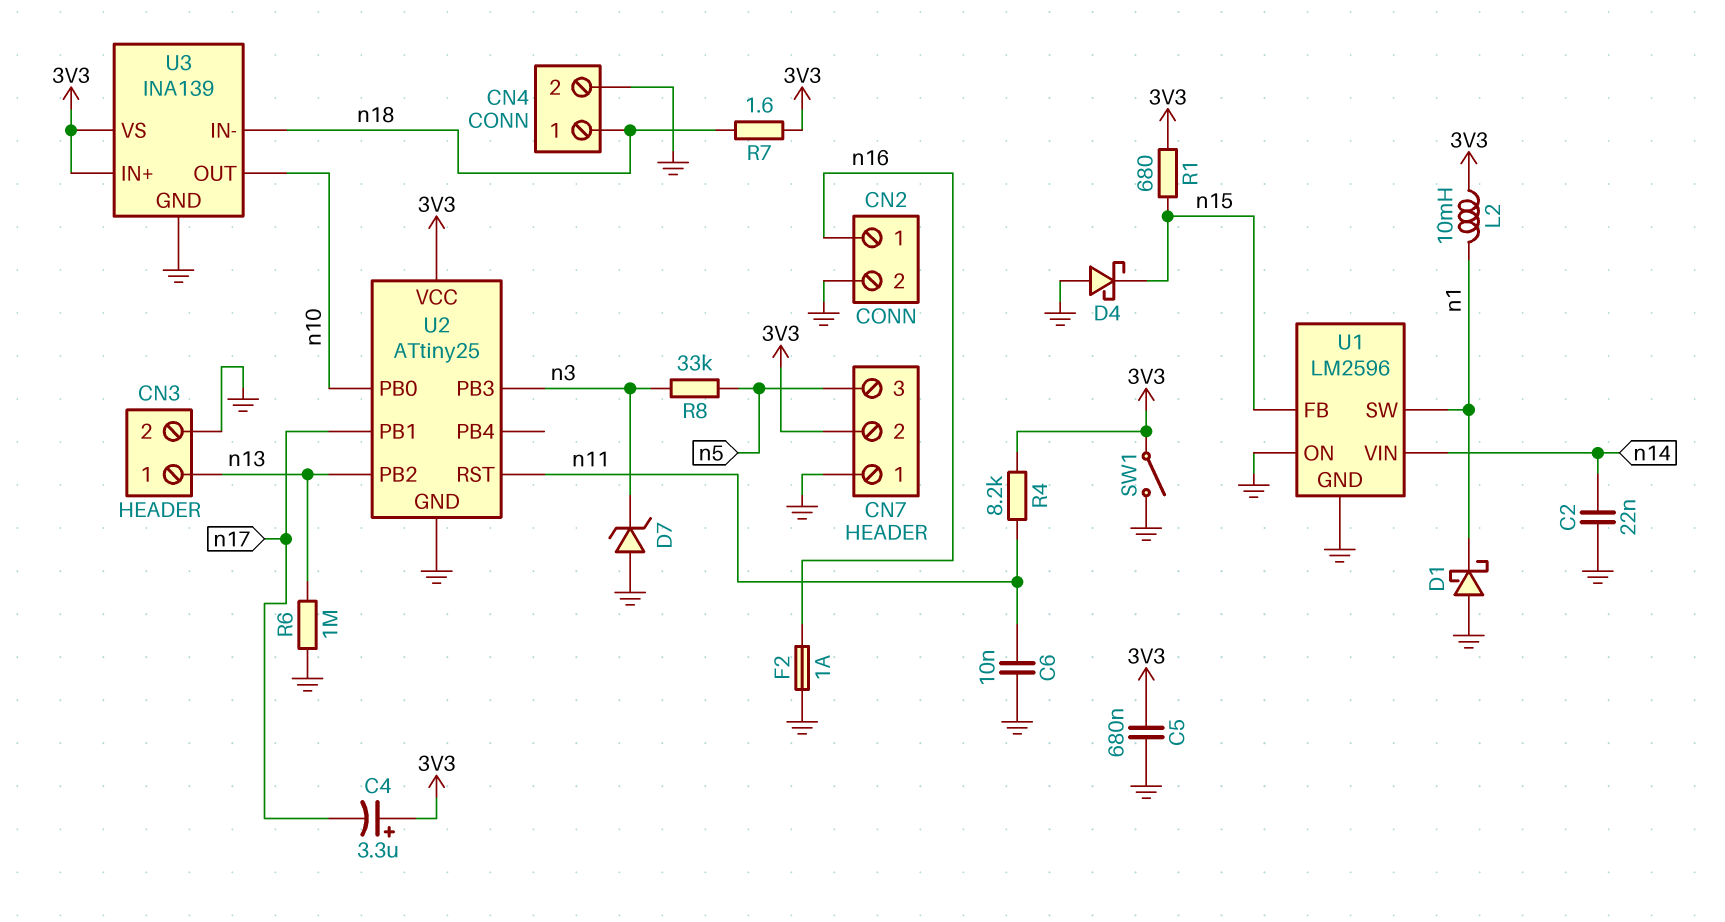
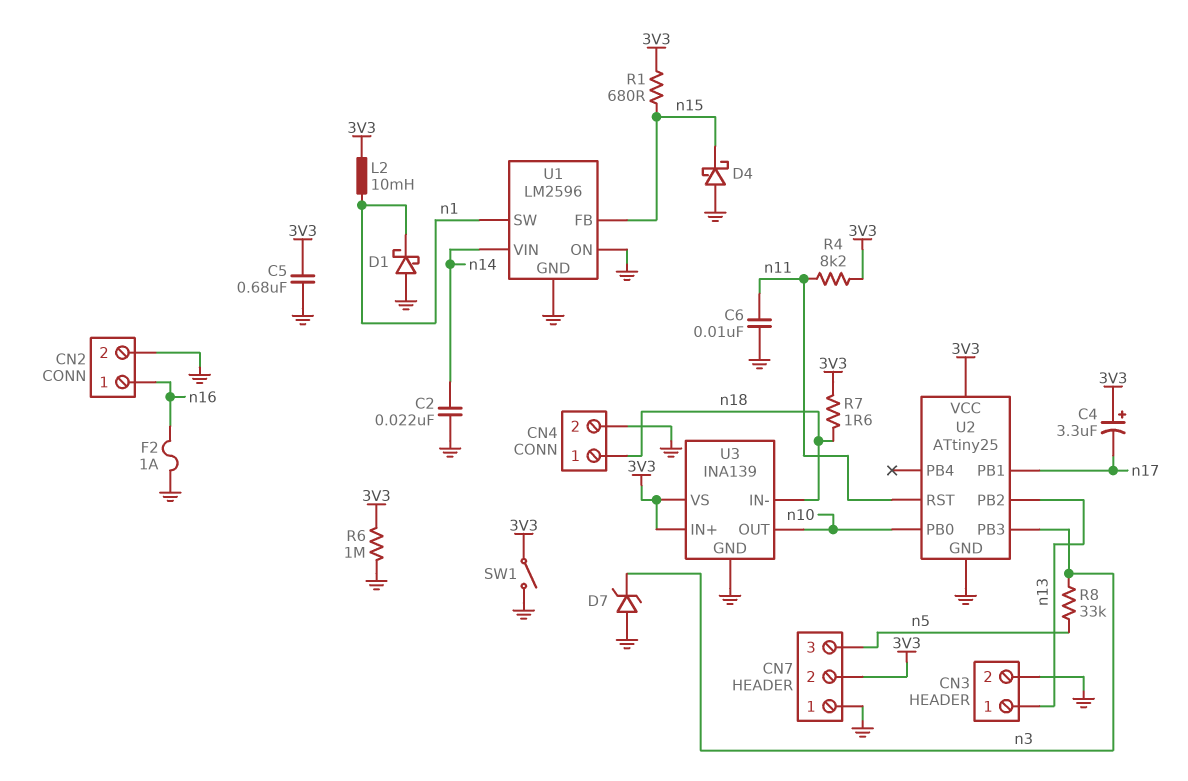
R6: 1M (GND, n13) -> 1M (3V3, GND)

